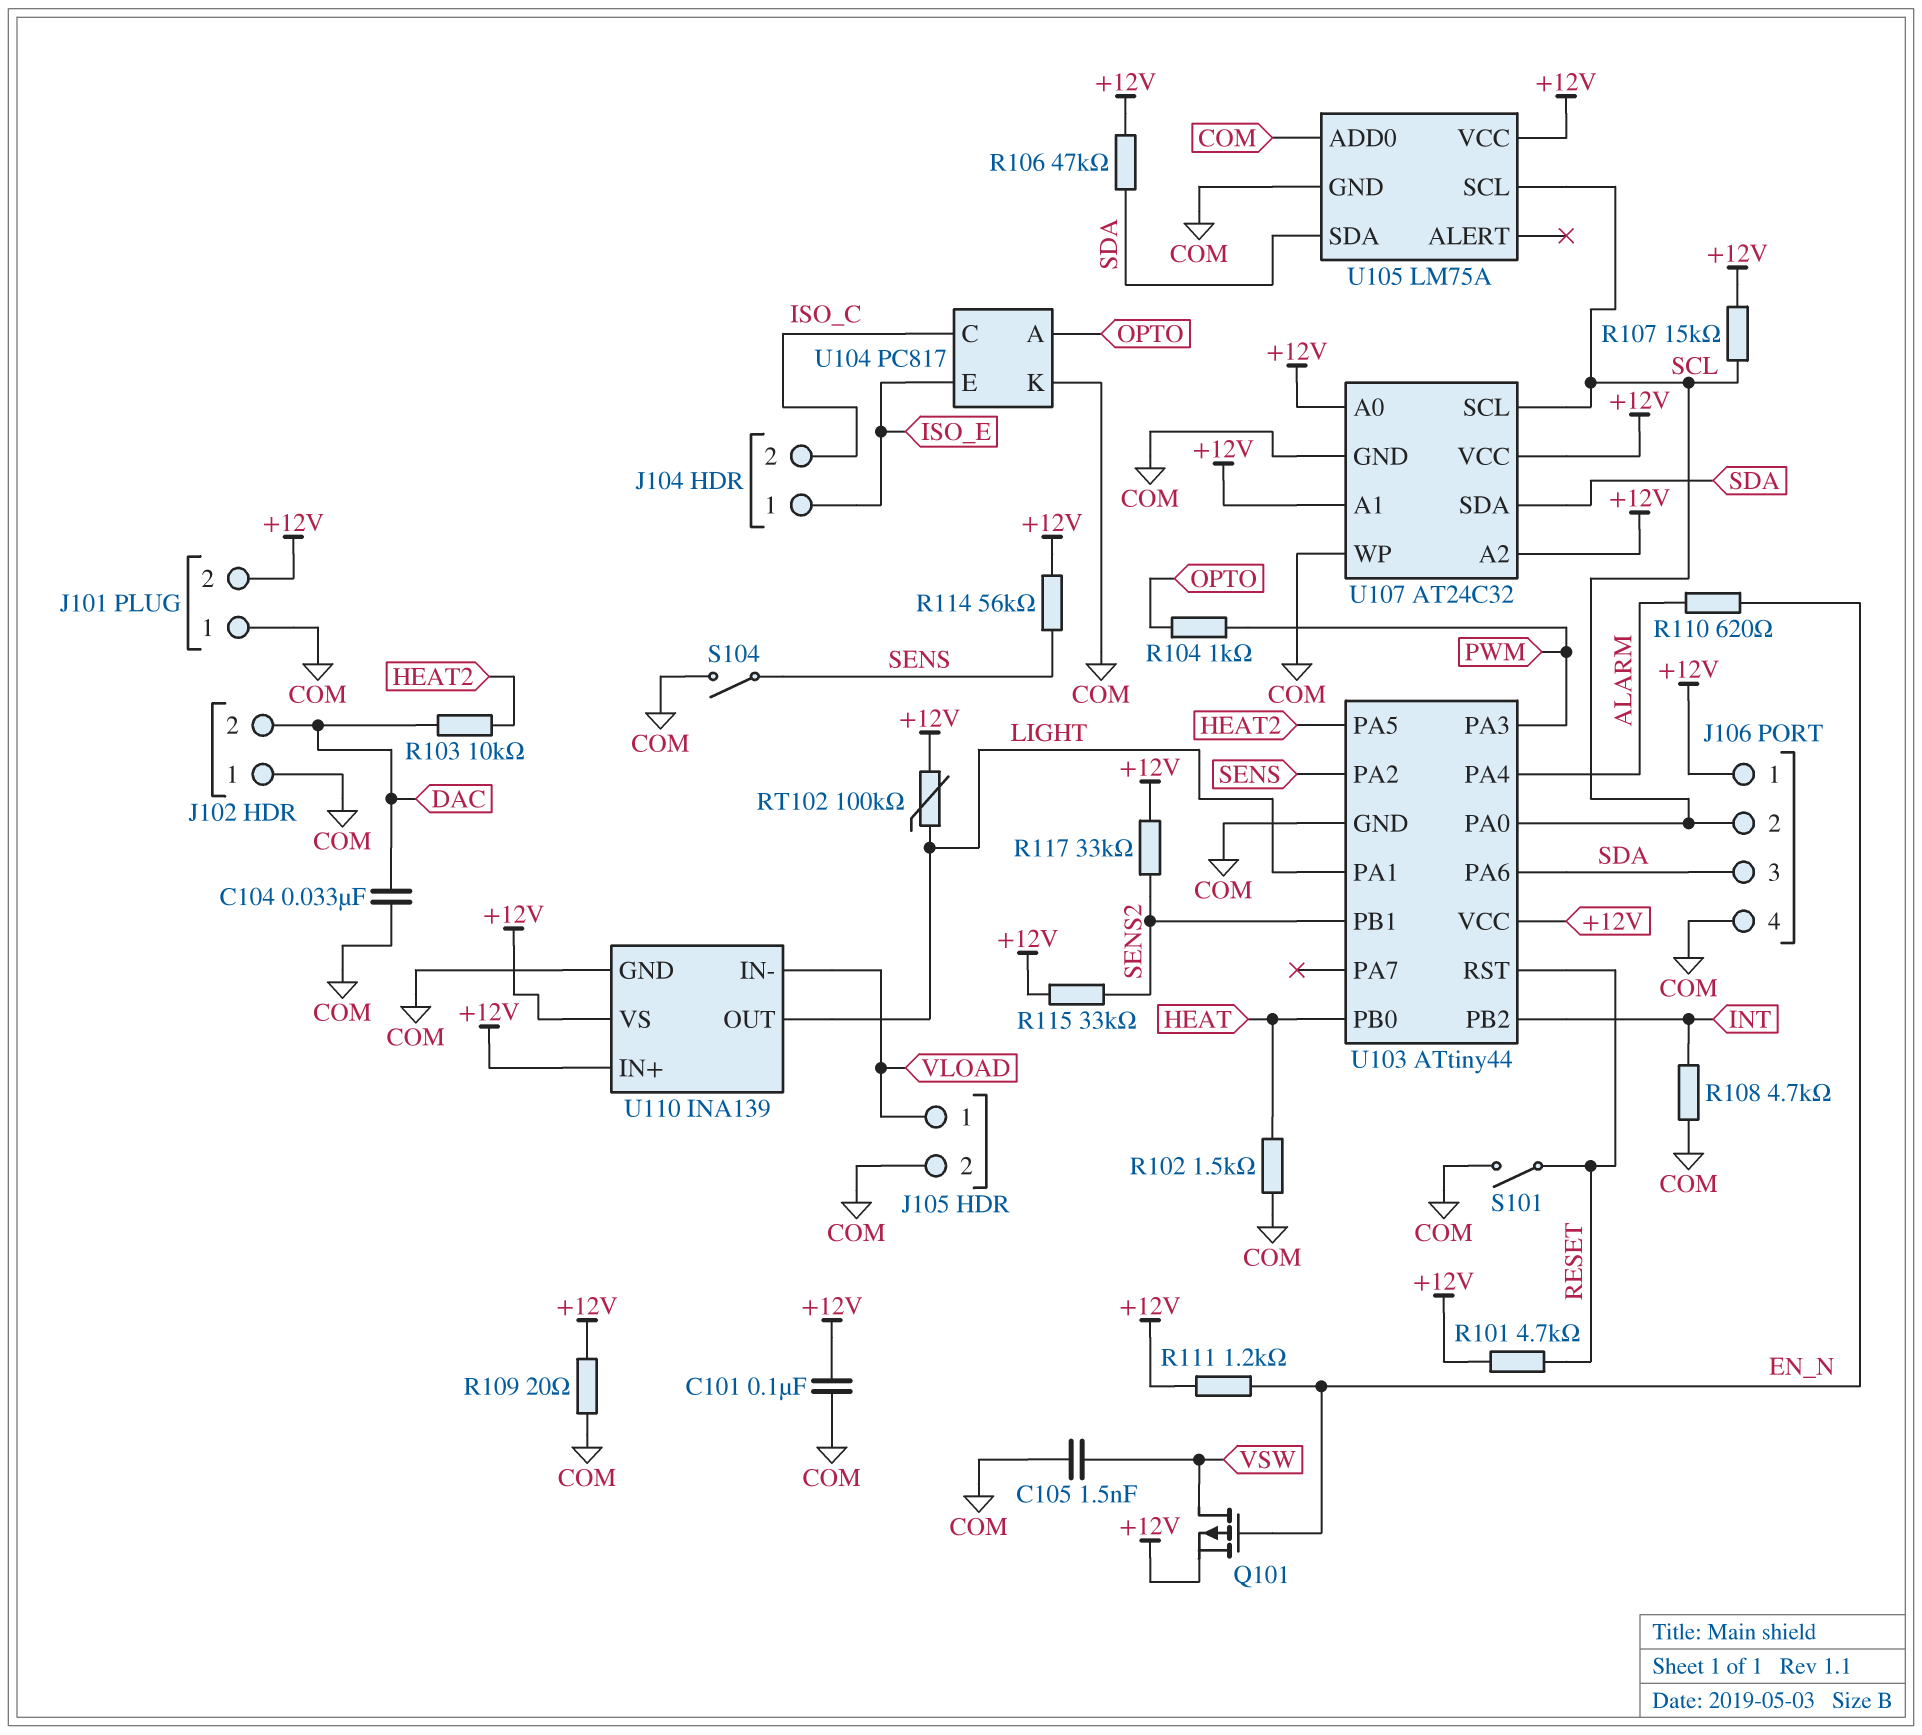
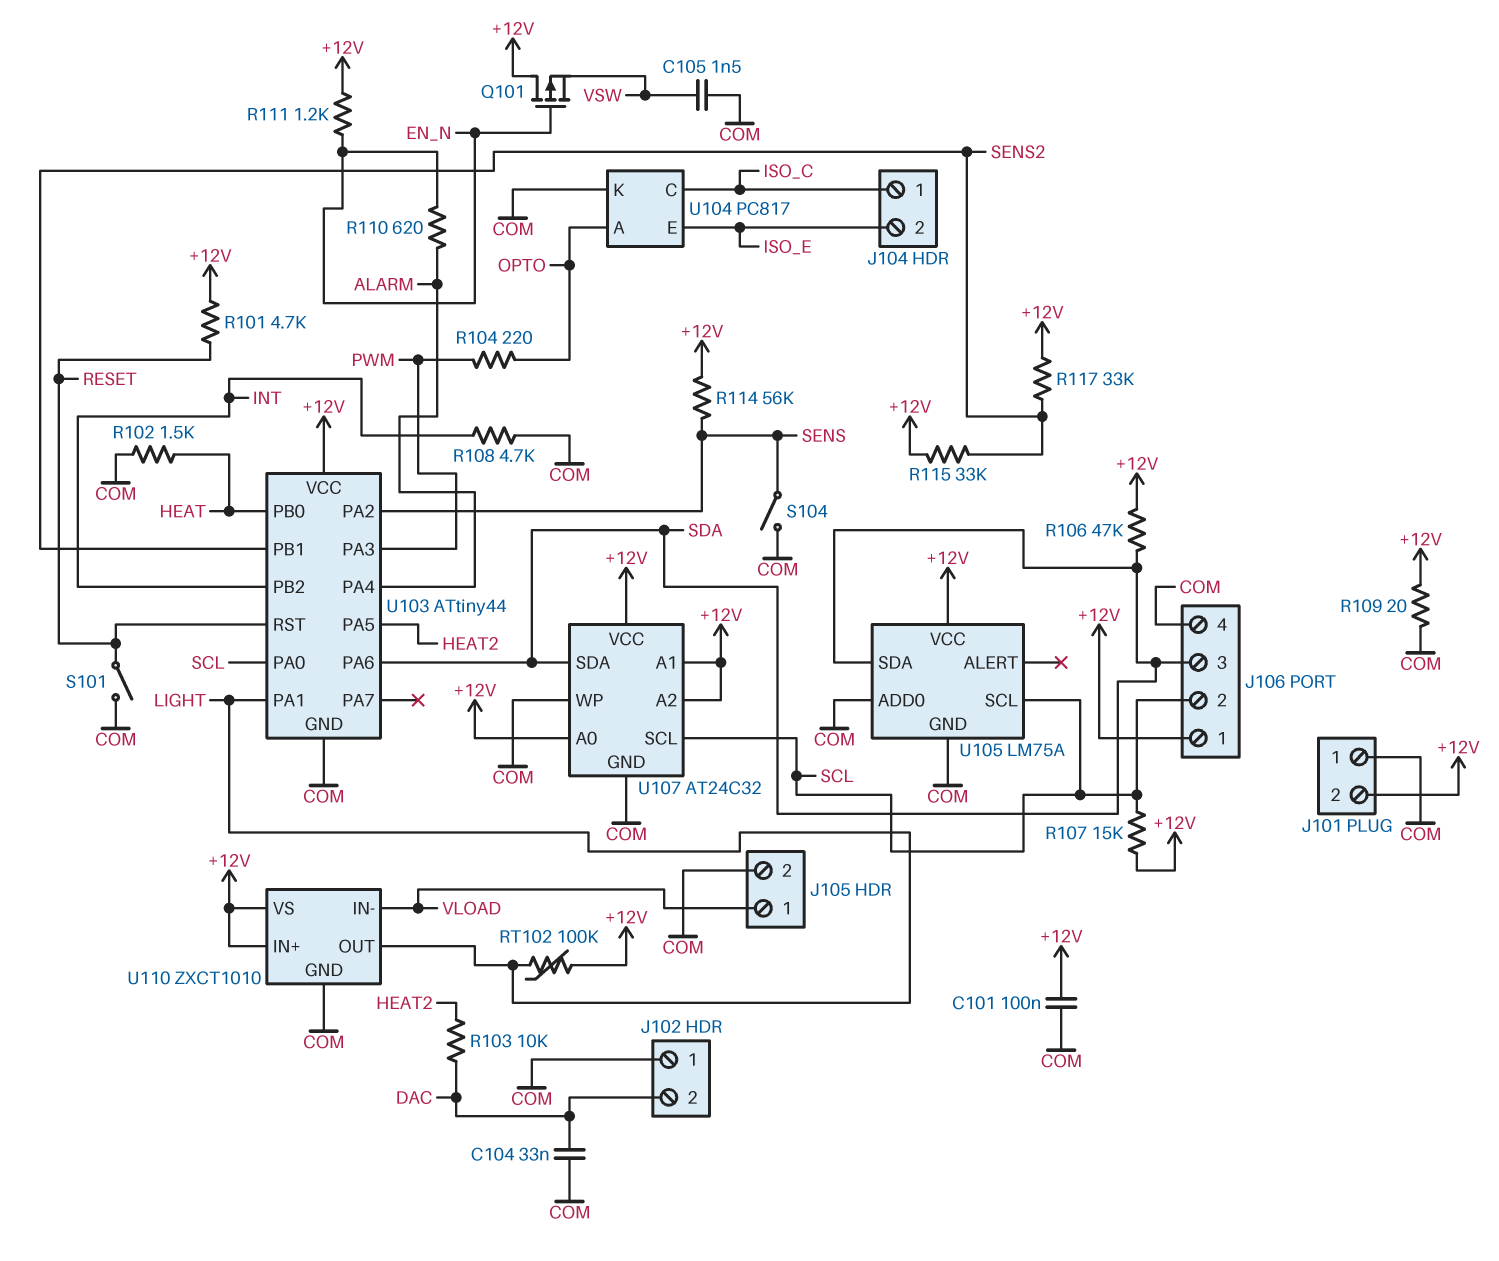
J104 pin 1: ISO_E -> ISO_C
J104 pin 2: ISO_C -> ISO_E
Q101: PMOS (G EN_N, D VSW, S +12V) -> PMOS (G EN_N, D +12V, S VSW)
R104: 1k (OPTO, PWM) -> 220 (OPTO, PWM)
U110: INA139 -> ZXCT1010

